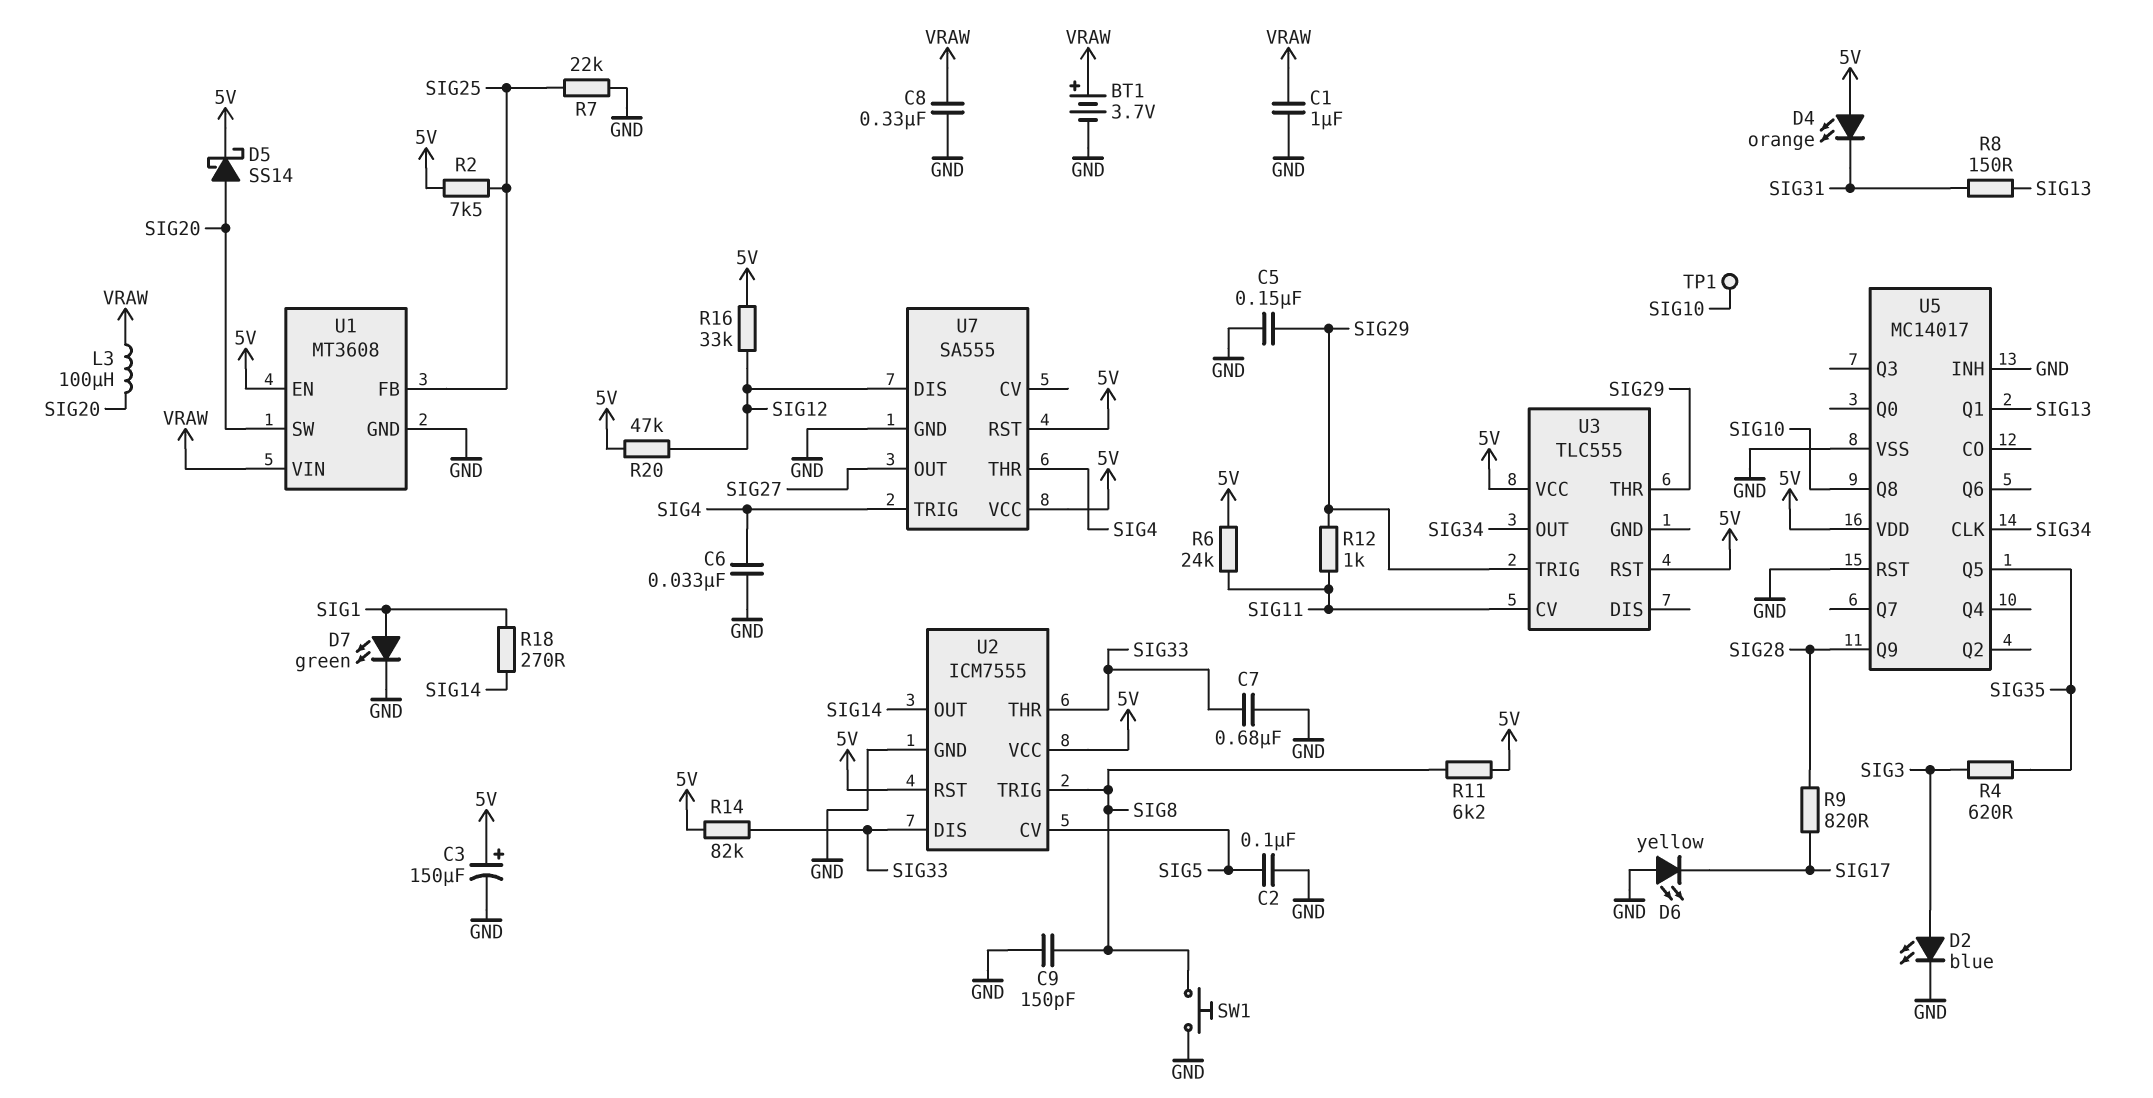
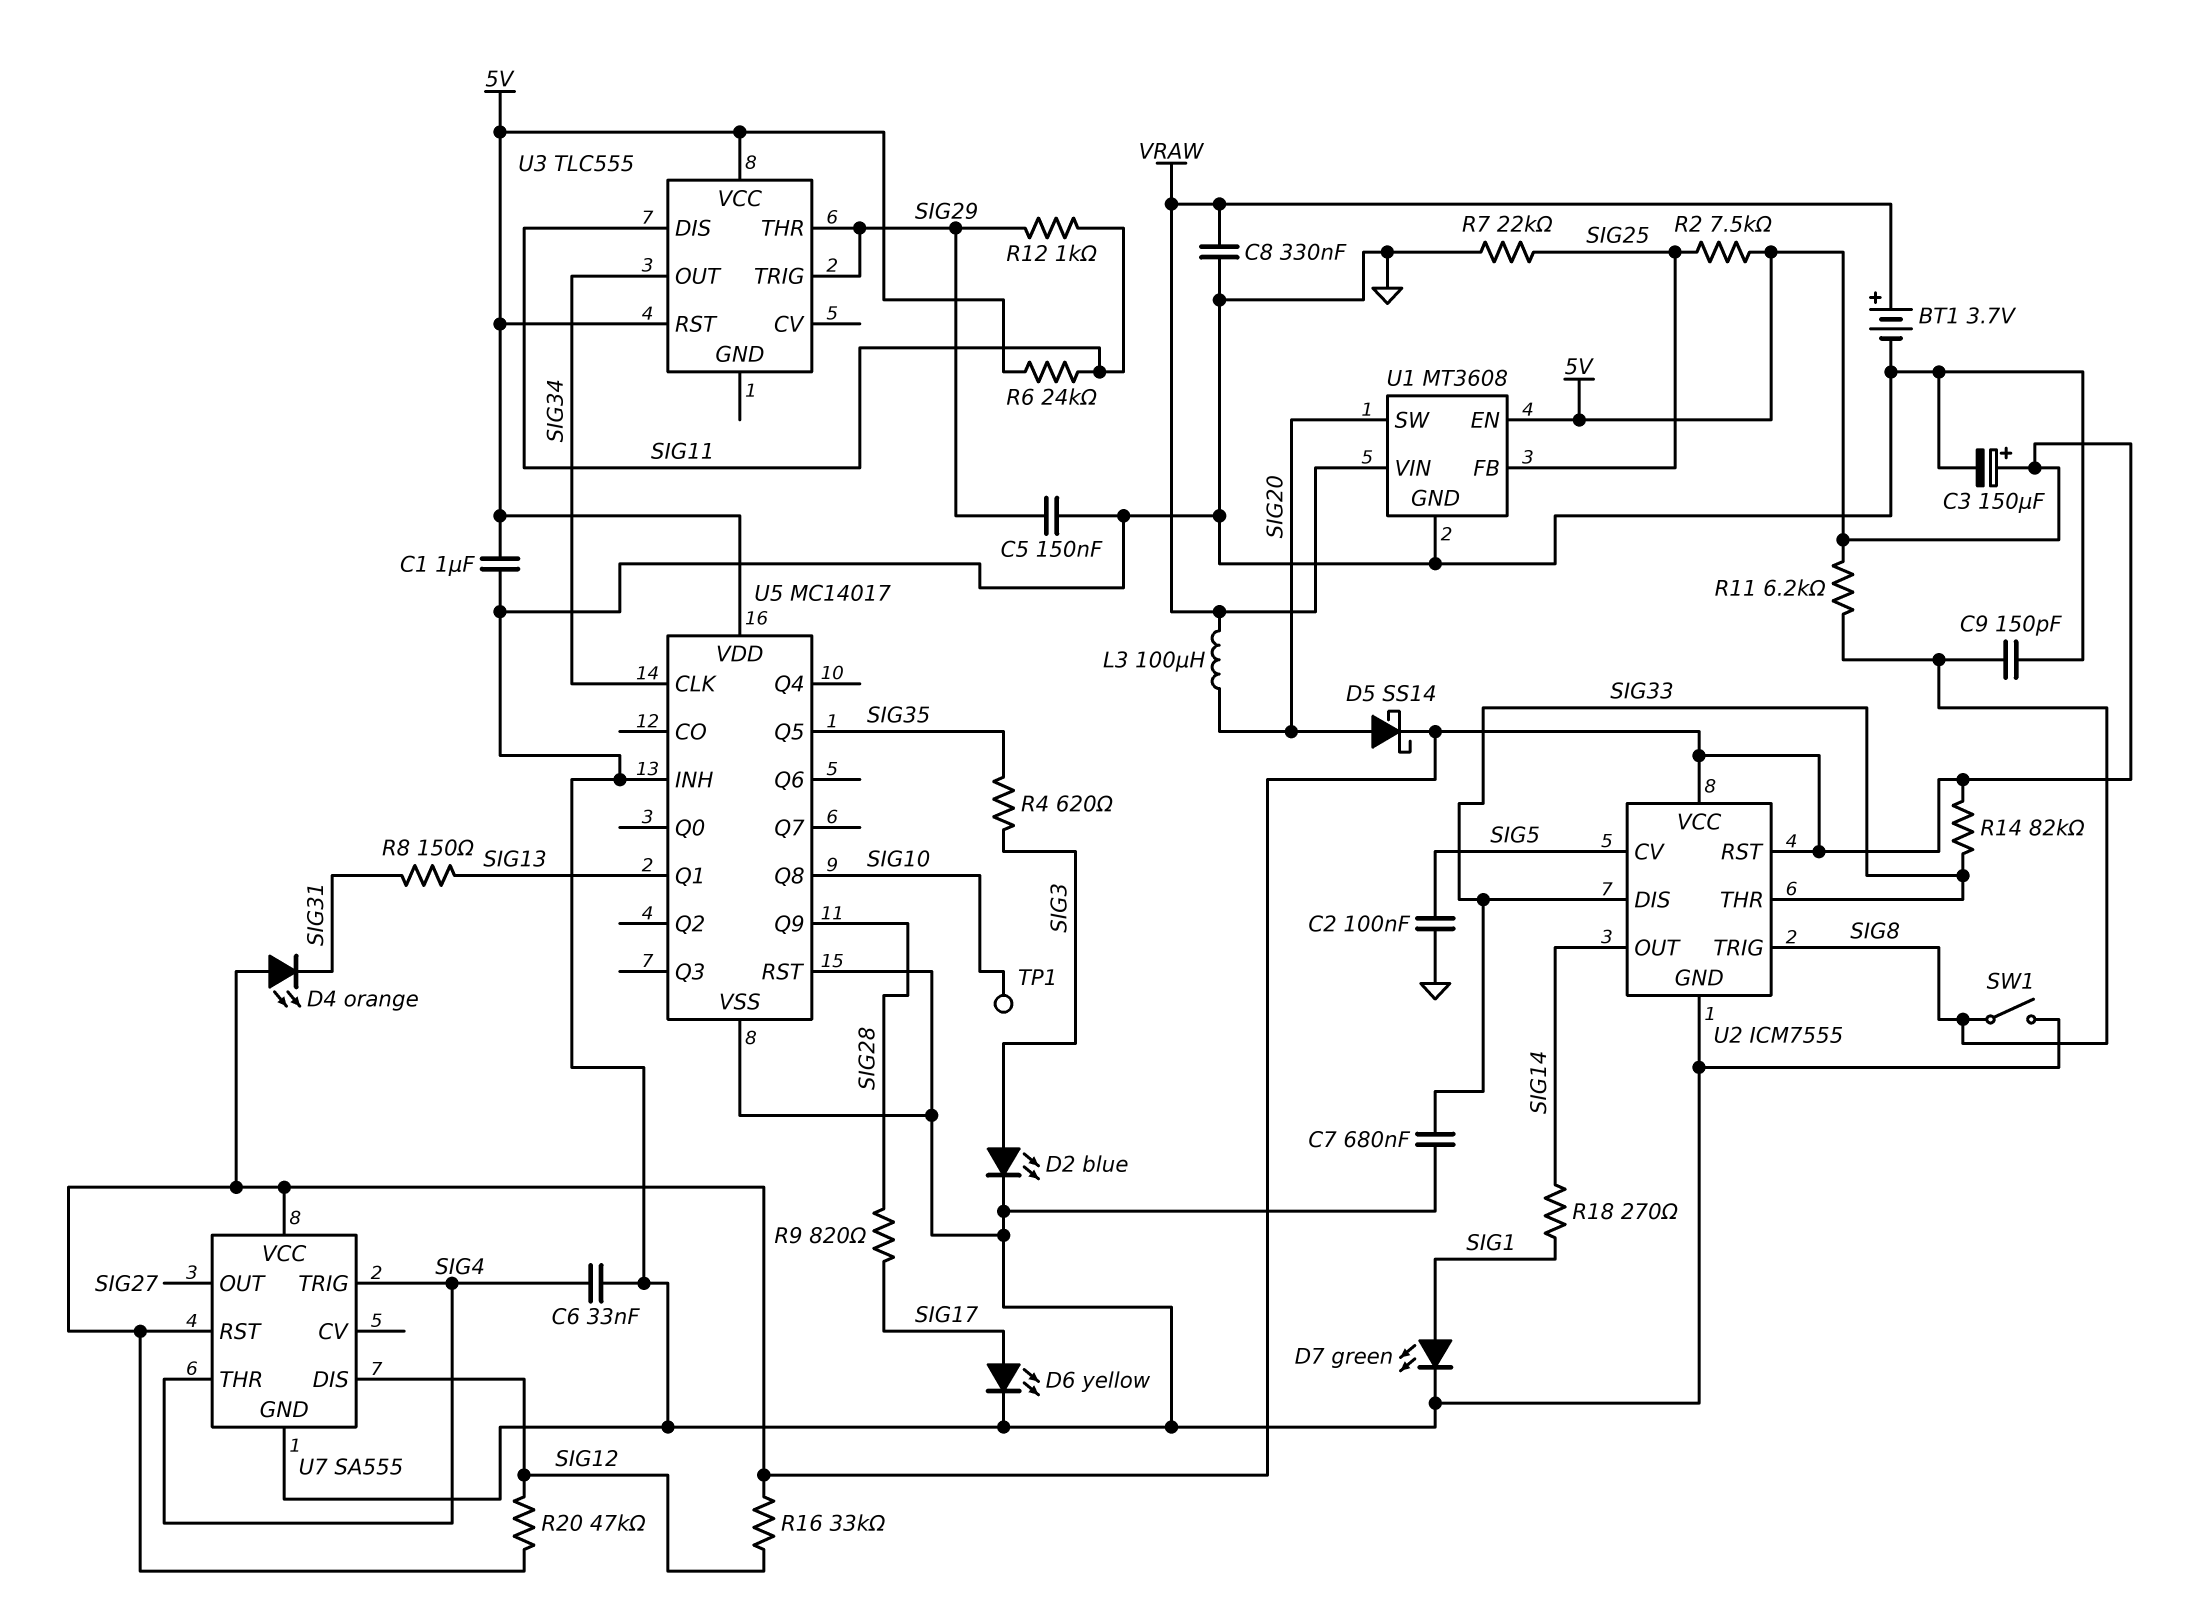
C1: 1uF (GND, VRAW) -> 1uF (5V, GND)
D6: LED yellow (A GND, K SIG17) -> LED yellow (A SIG17, K GND)
SW1: button (GND, SIG8) -> switch (GND, SIG8)
U3 pin CV: SIG11 -> none
U3 pin DIS: none -> SIG11

